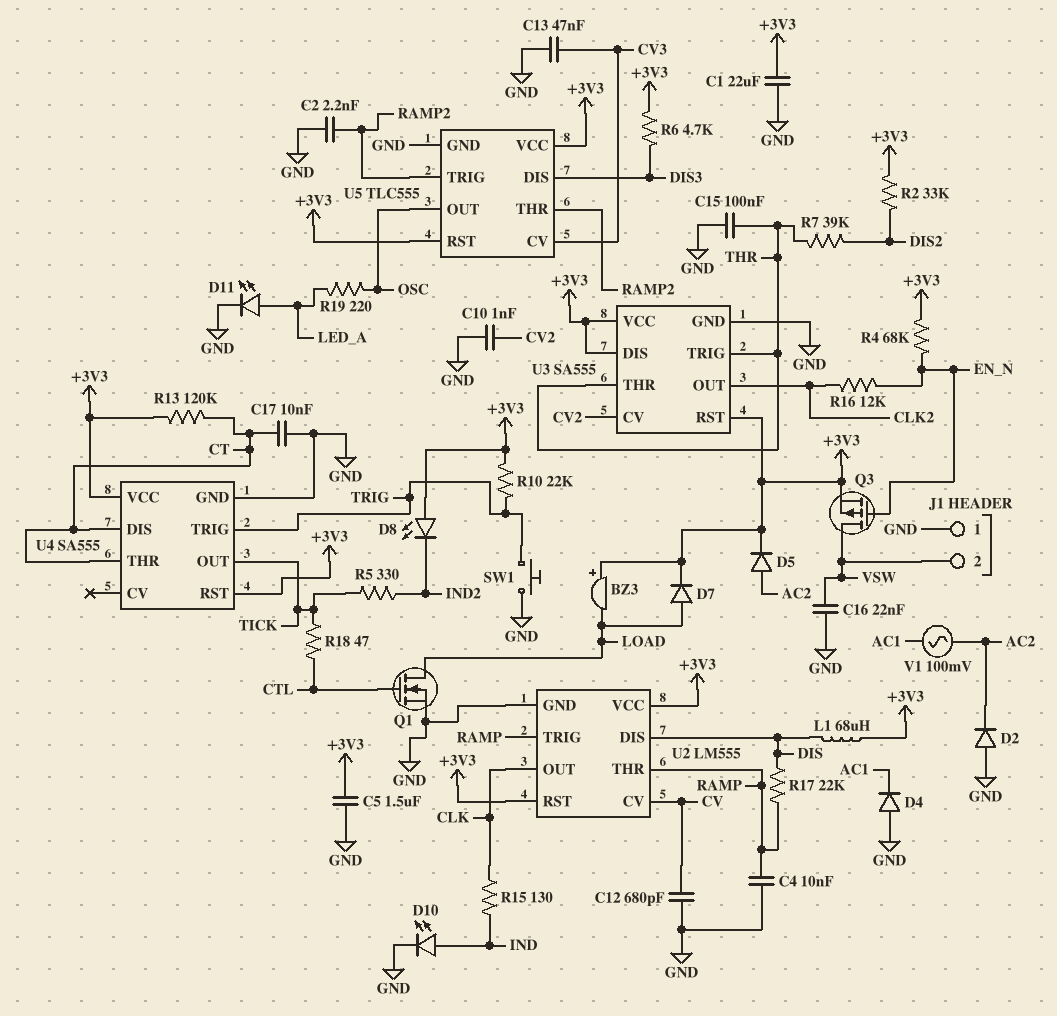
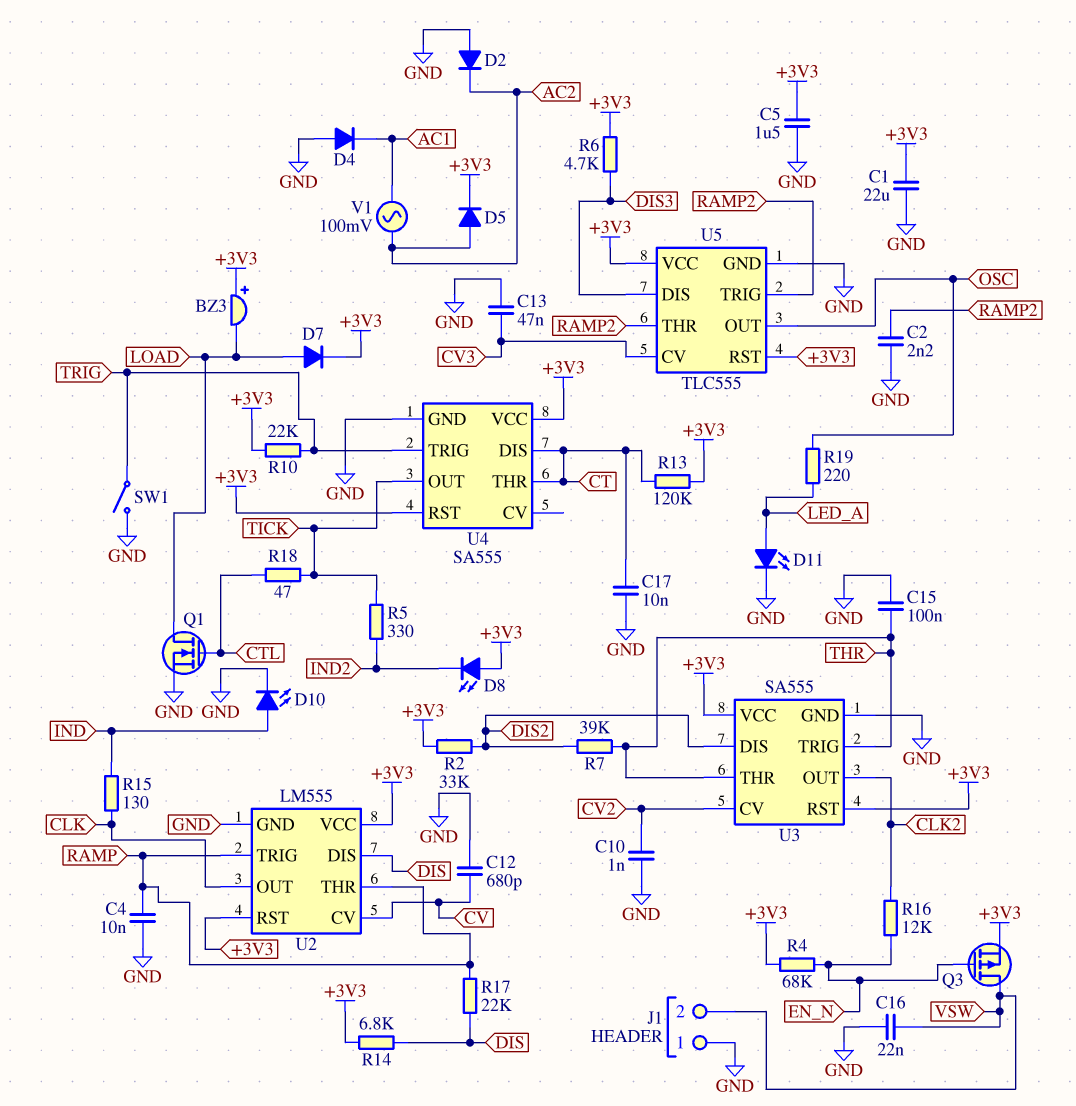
L1: 68uH (+3V3, DIS) -> none
R14: none -> 6.8k (+3V3, DIS)
SW1: button (GND, TRIG) -> switch (GND, TRIG)
U3 pin DIS: +3V3 -> DIS2

